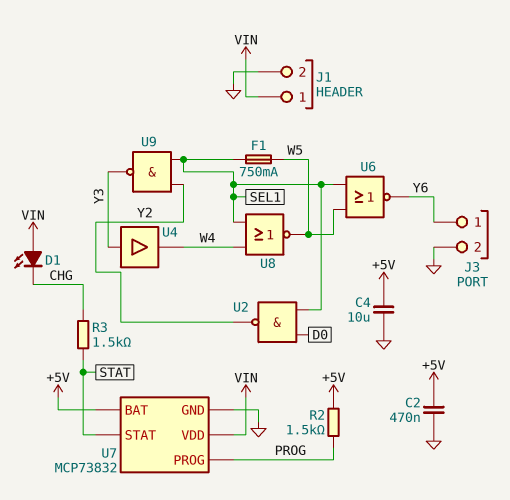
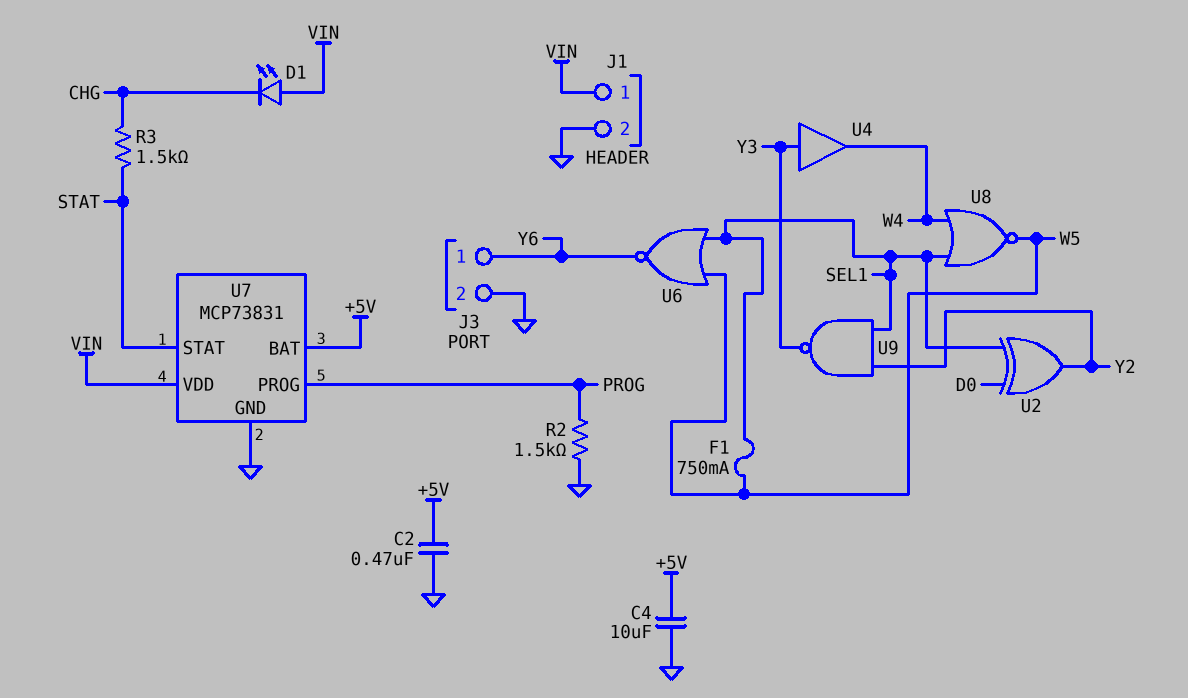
R2: 1.5k (+5V, PROG) -> 1.5k (GND, PROG)
U2: NAND (in D0, in SEL1, out Y2) -> XOR (in D0, in SEL1, out Y2)
U7: MCP73832 -> MCP73831

